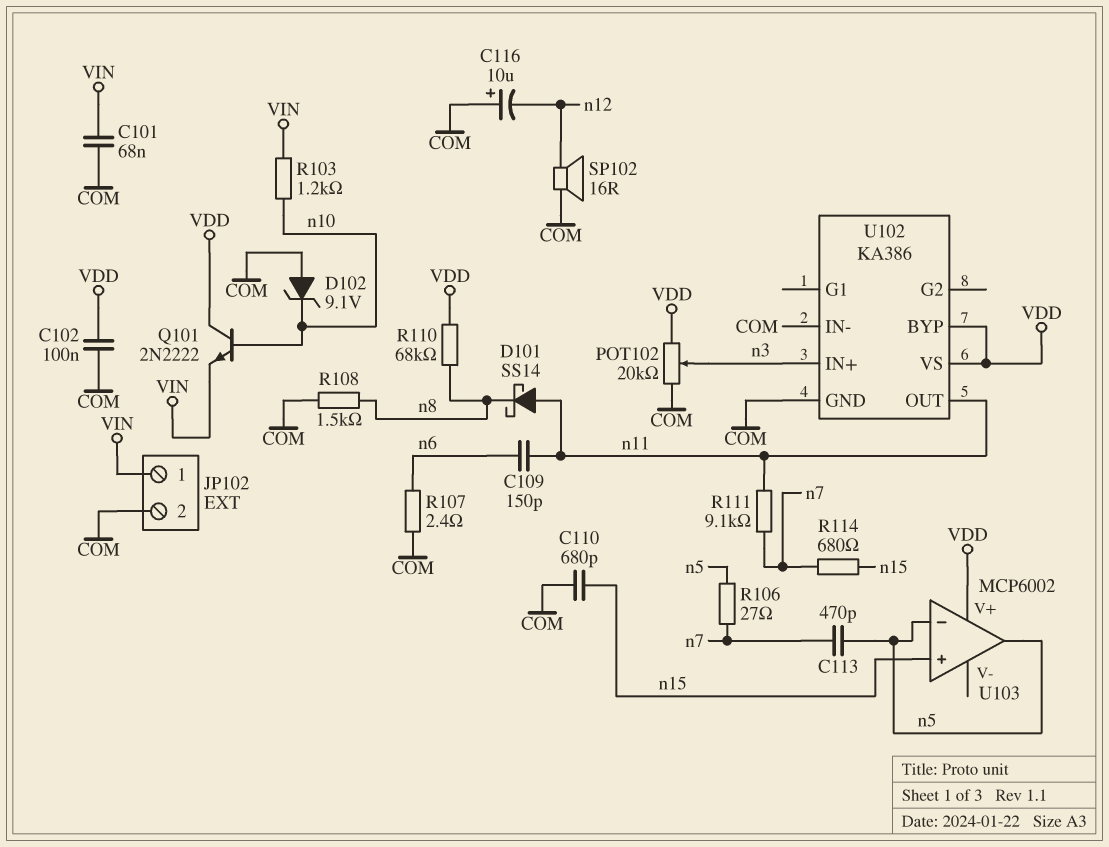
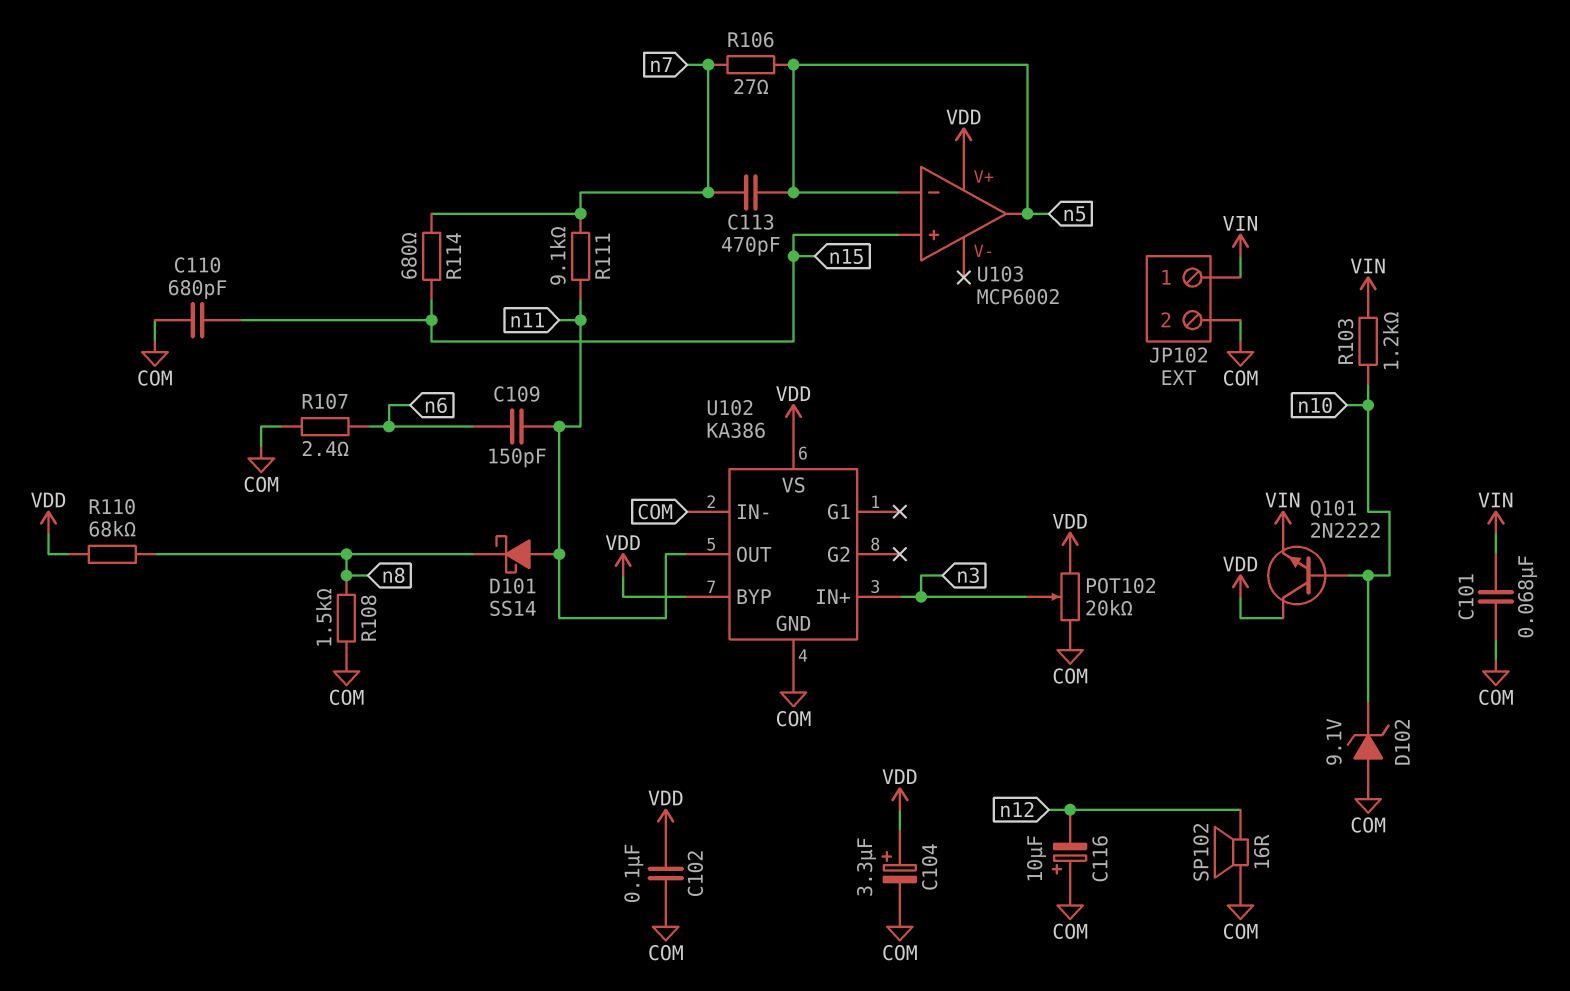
C104: none -> 3.3uF (plus VDD, minus COM)

